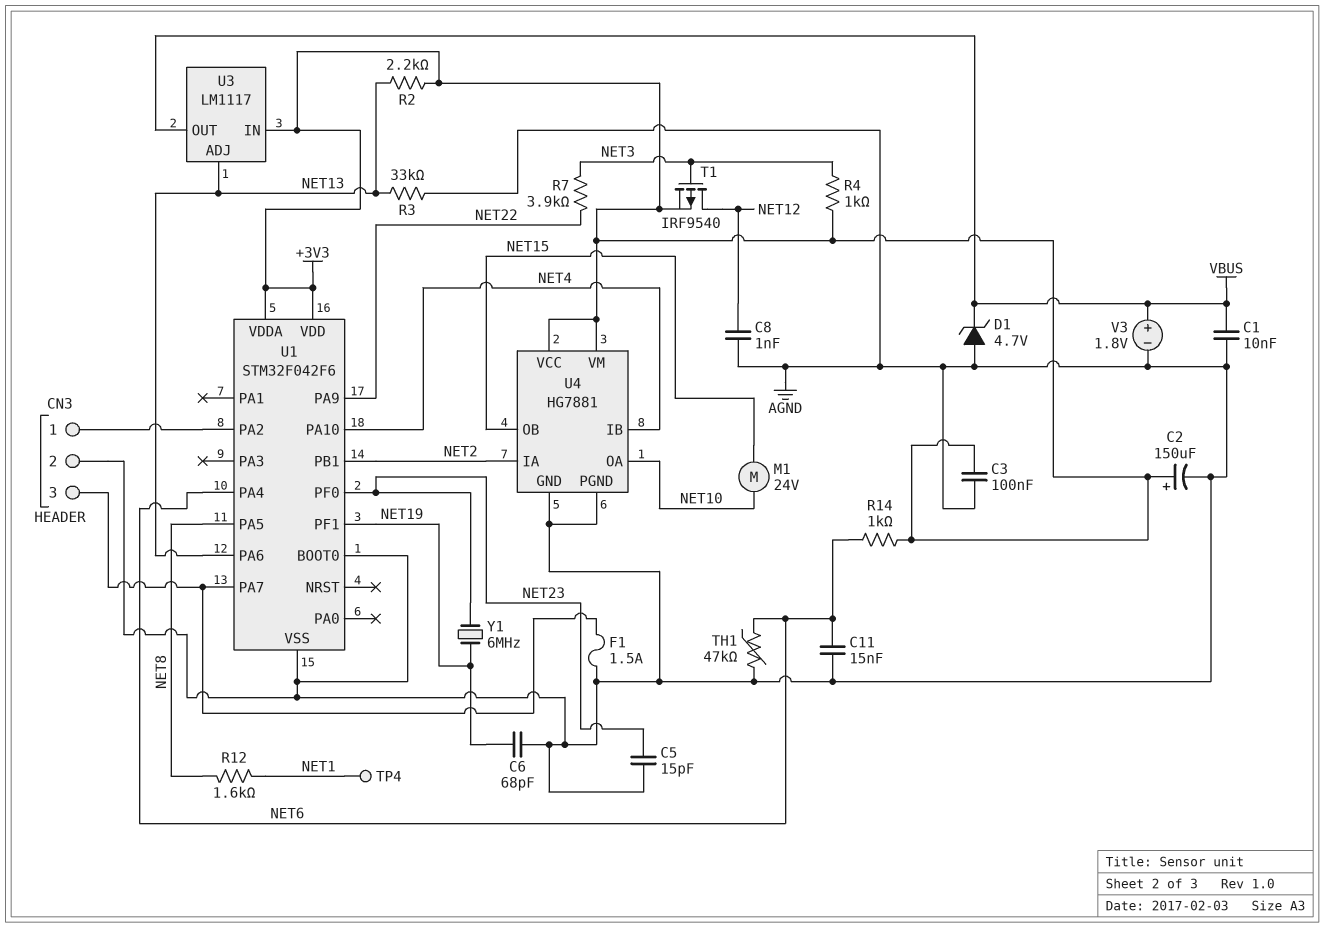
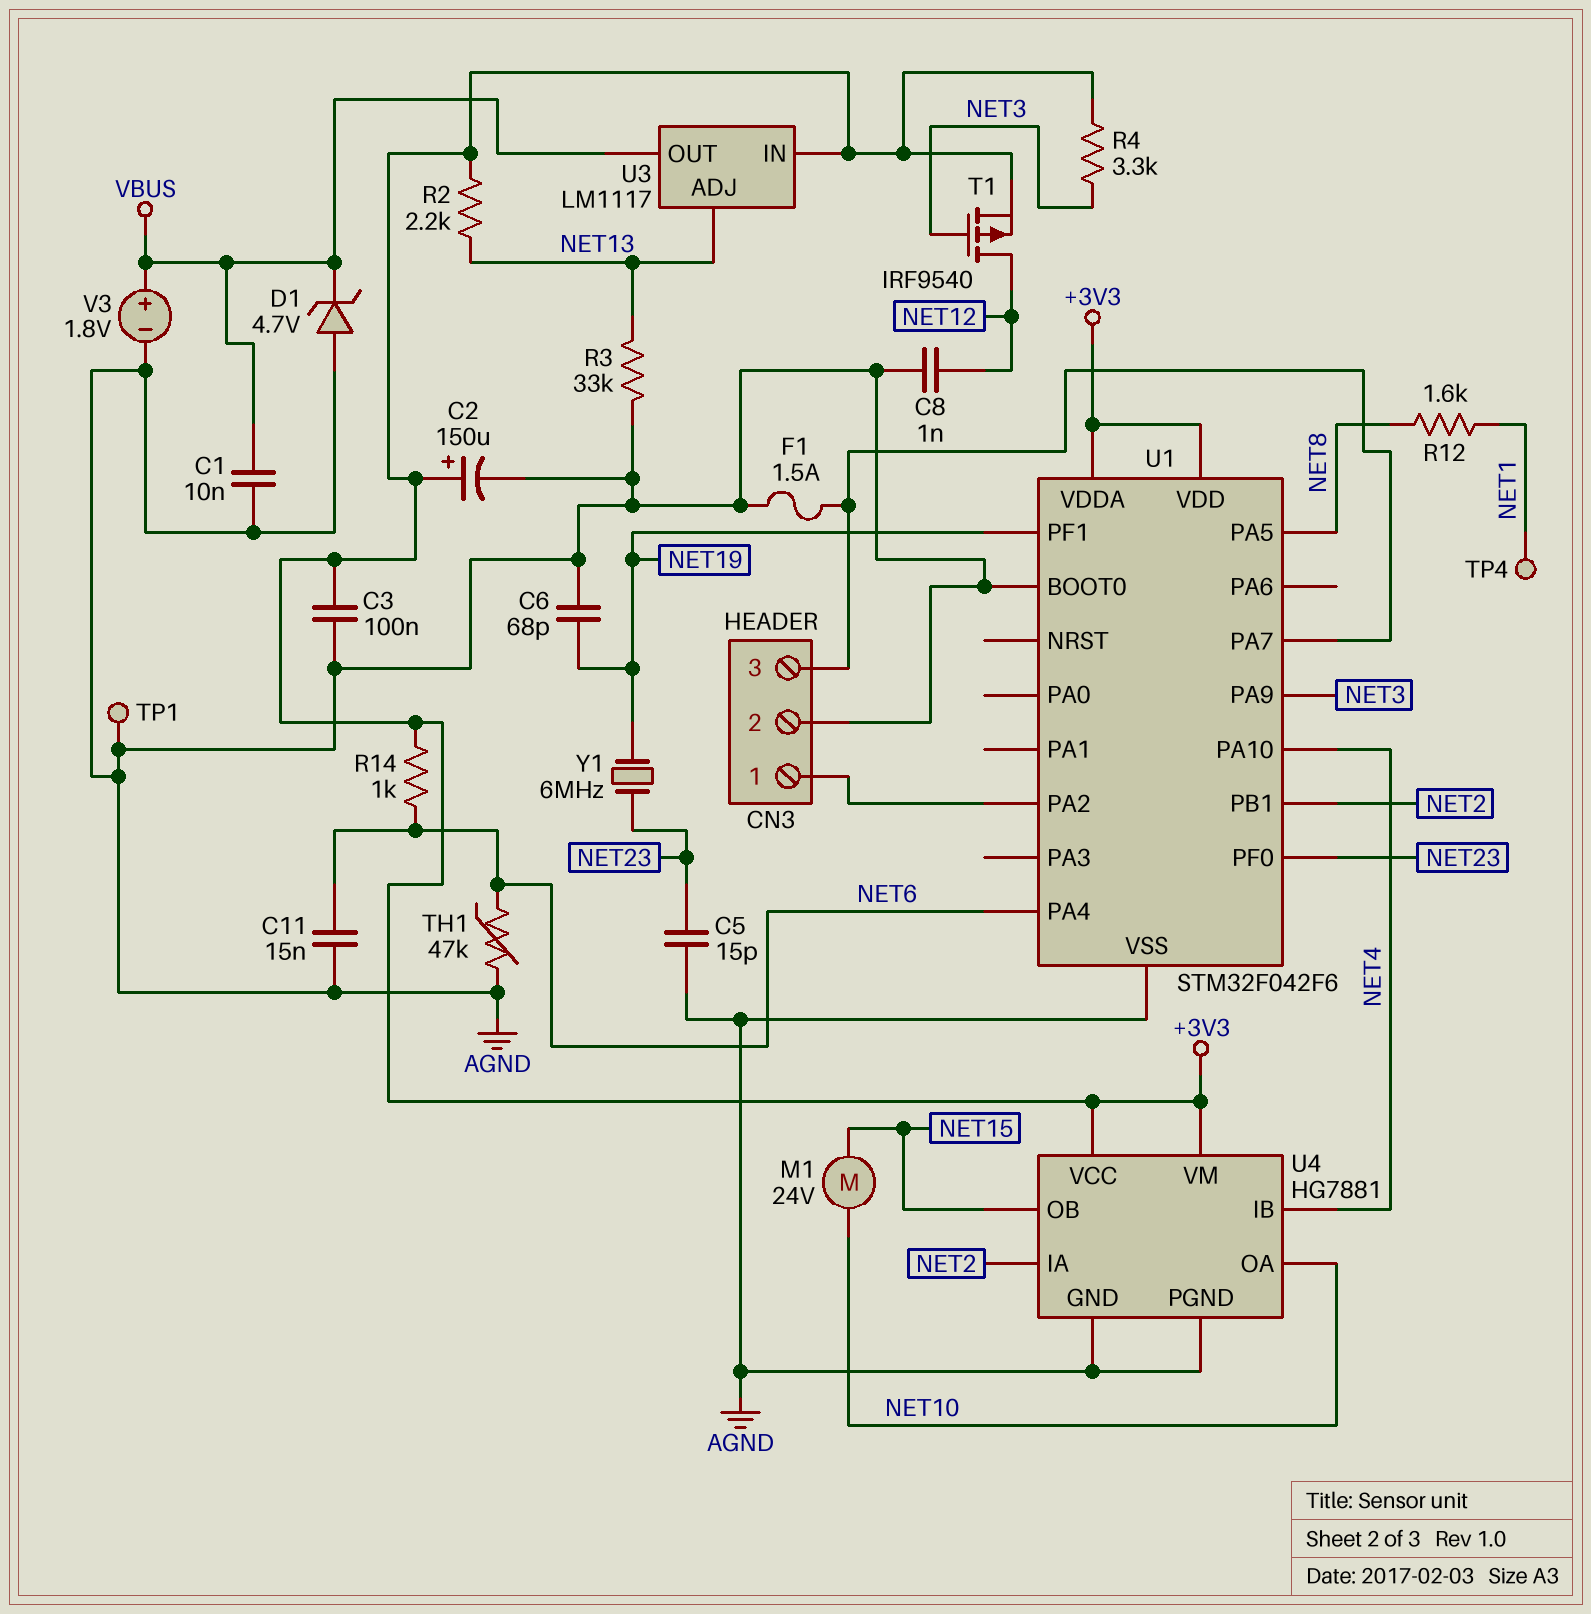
R4: 1k (+3V3, NET3) -> 3.3k (+3V3, NET3)
R7: 3.9k (NET3, NET22) -> none
TP1: none -> test point (AGND)
U1 pin PA6: NET13 -> none
U1 pin PA9: NET22 -> NET3

